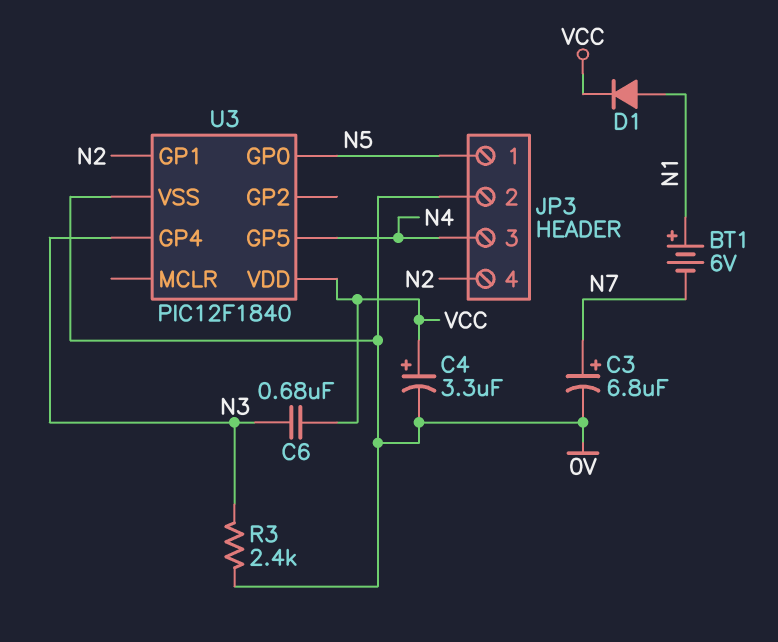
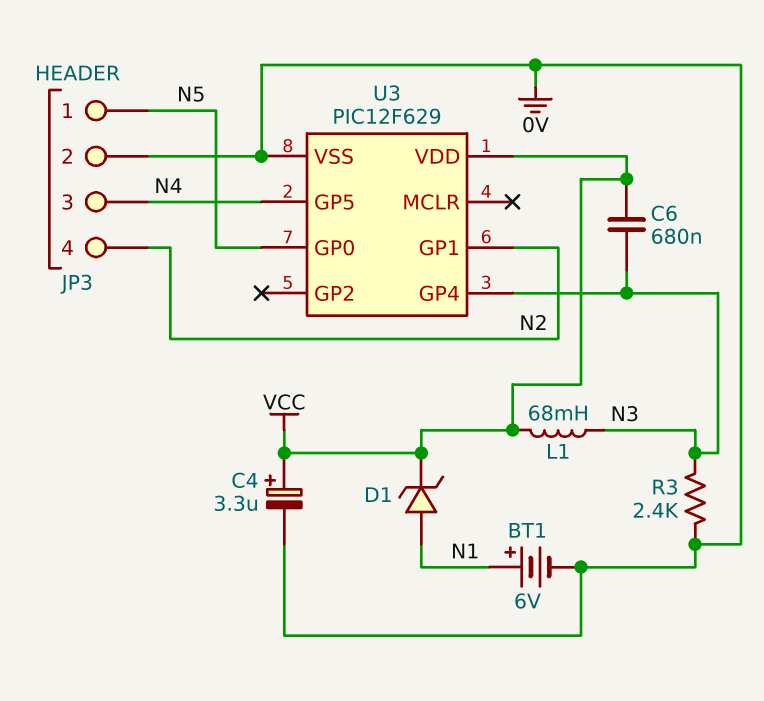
BT1: 6V (plus N1, minus N7) -> 6V (plus N1, minus 0V)
C3: 6.8uF (plus N7, minus 0V) -> none
D1: diode (A N1, K VCC) -> zener (A N1, K VCC)
L1: none -> 68mH (N3, VCC)
U3: PIC12F1840 -> PIC12F629

